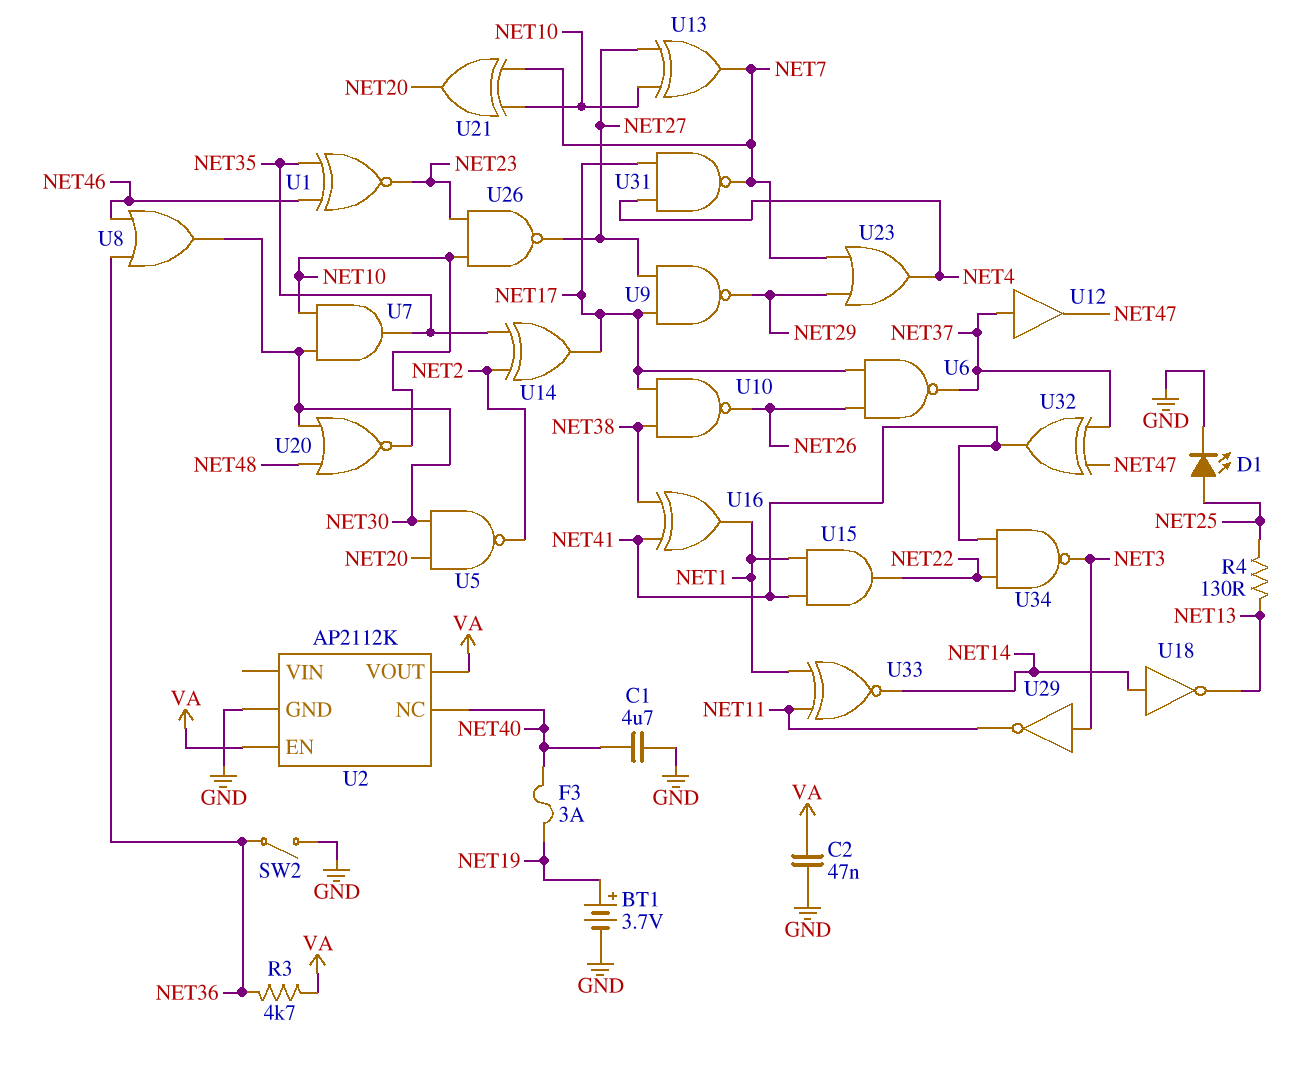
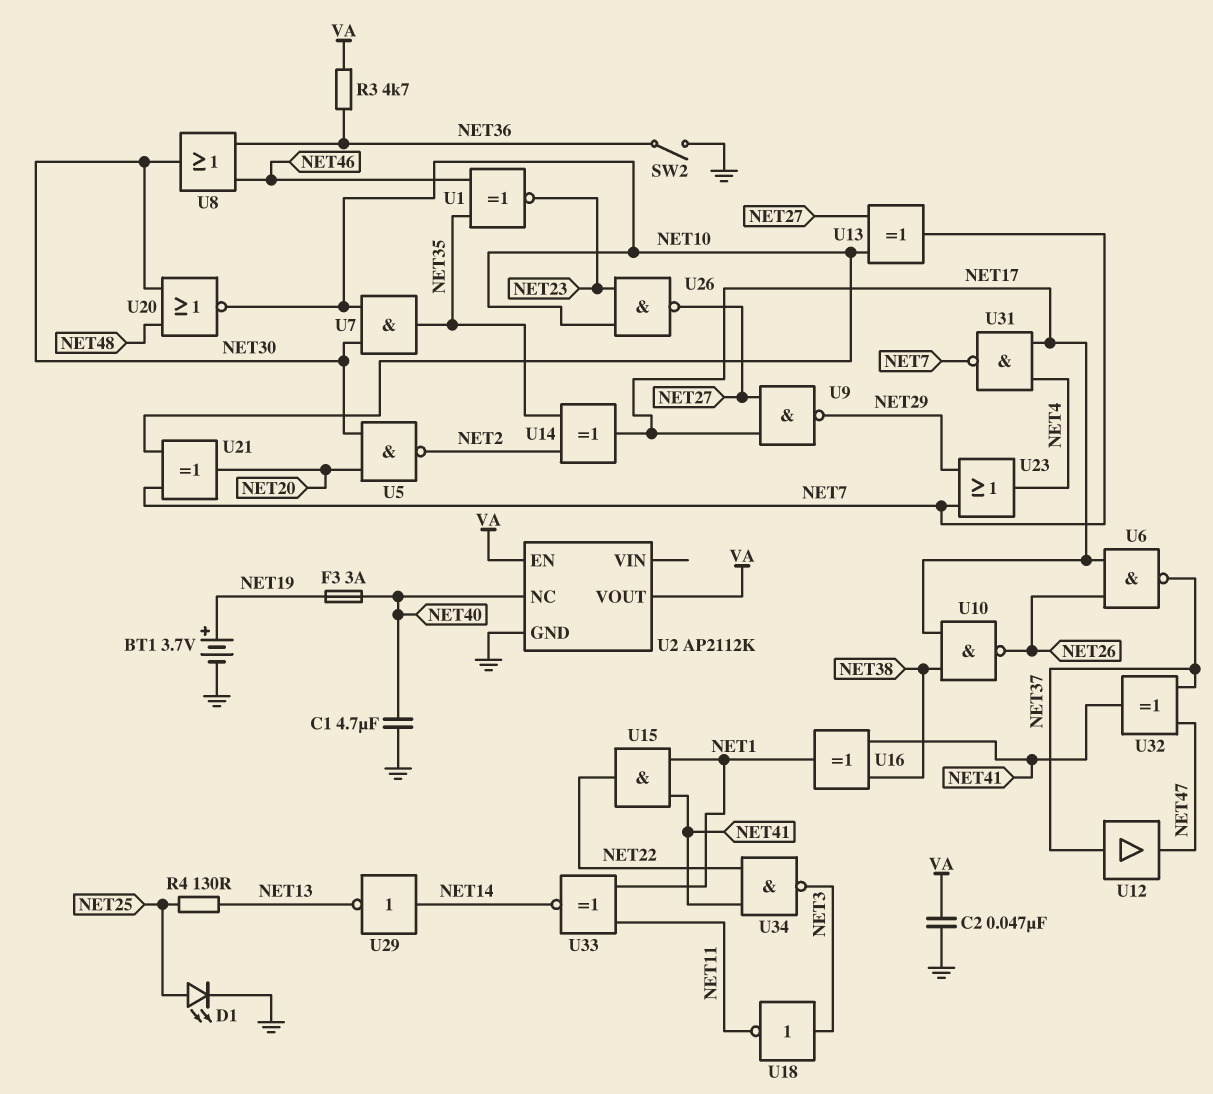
U18: NOT (in NET14, out NET13) -> NOT (in NET3, out NET11)
U29: NOT (in NET3, out NET11) -> NOT (in NET14, out NET13)

